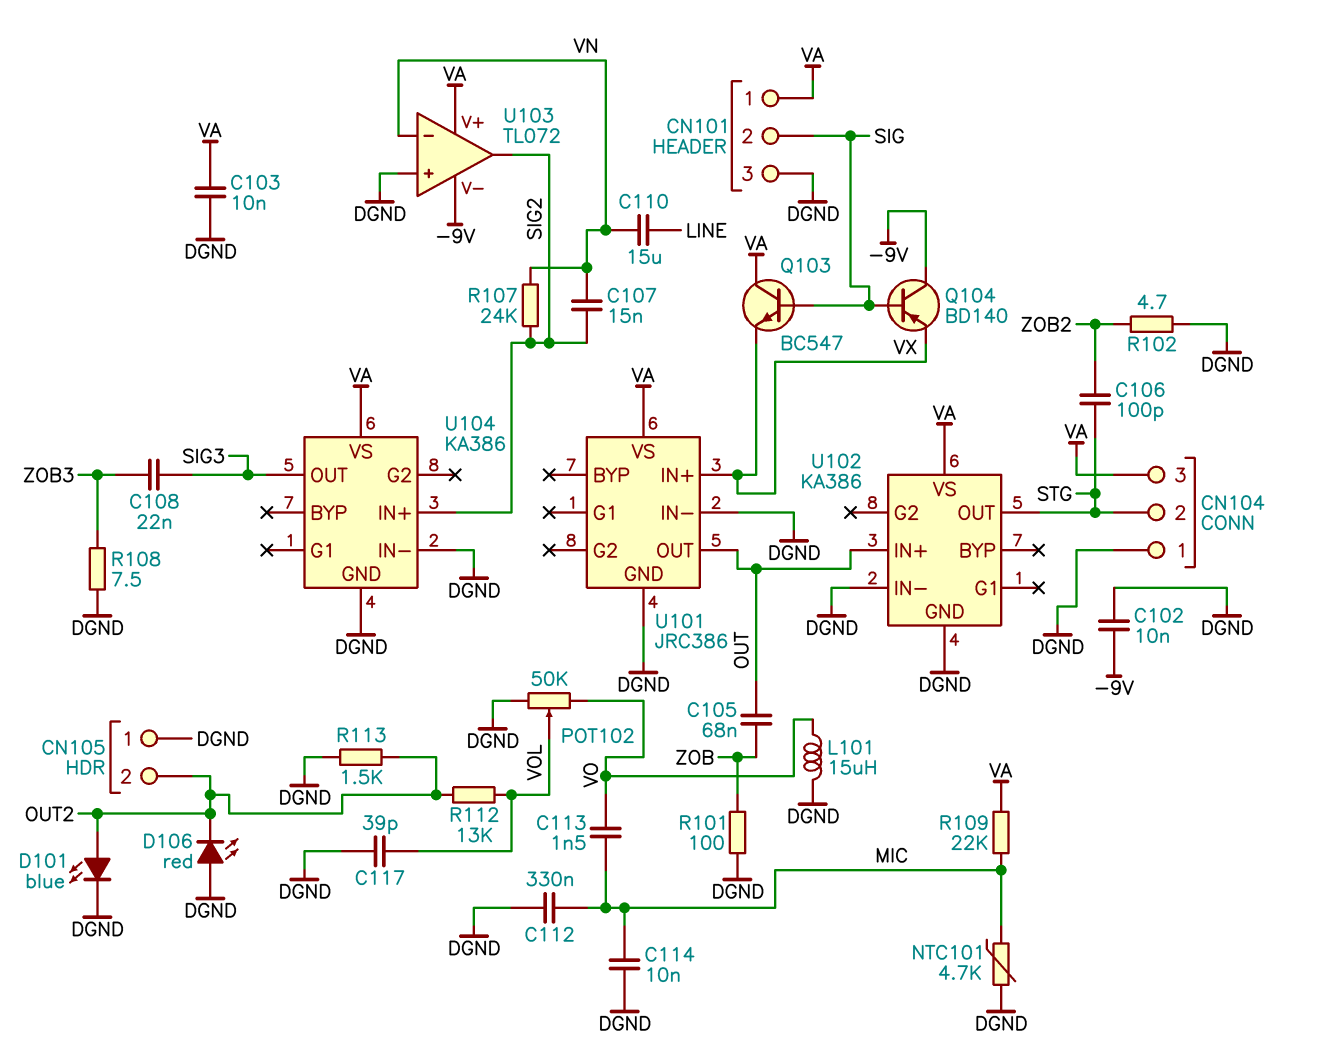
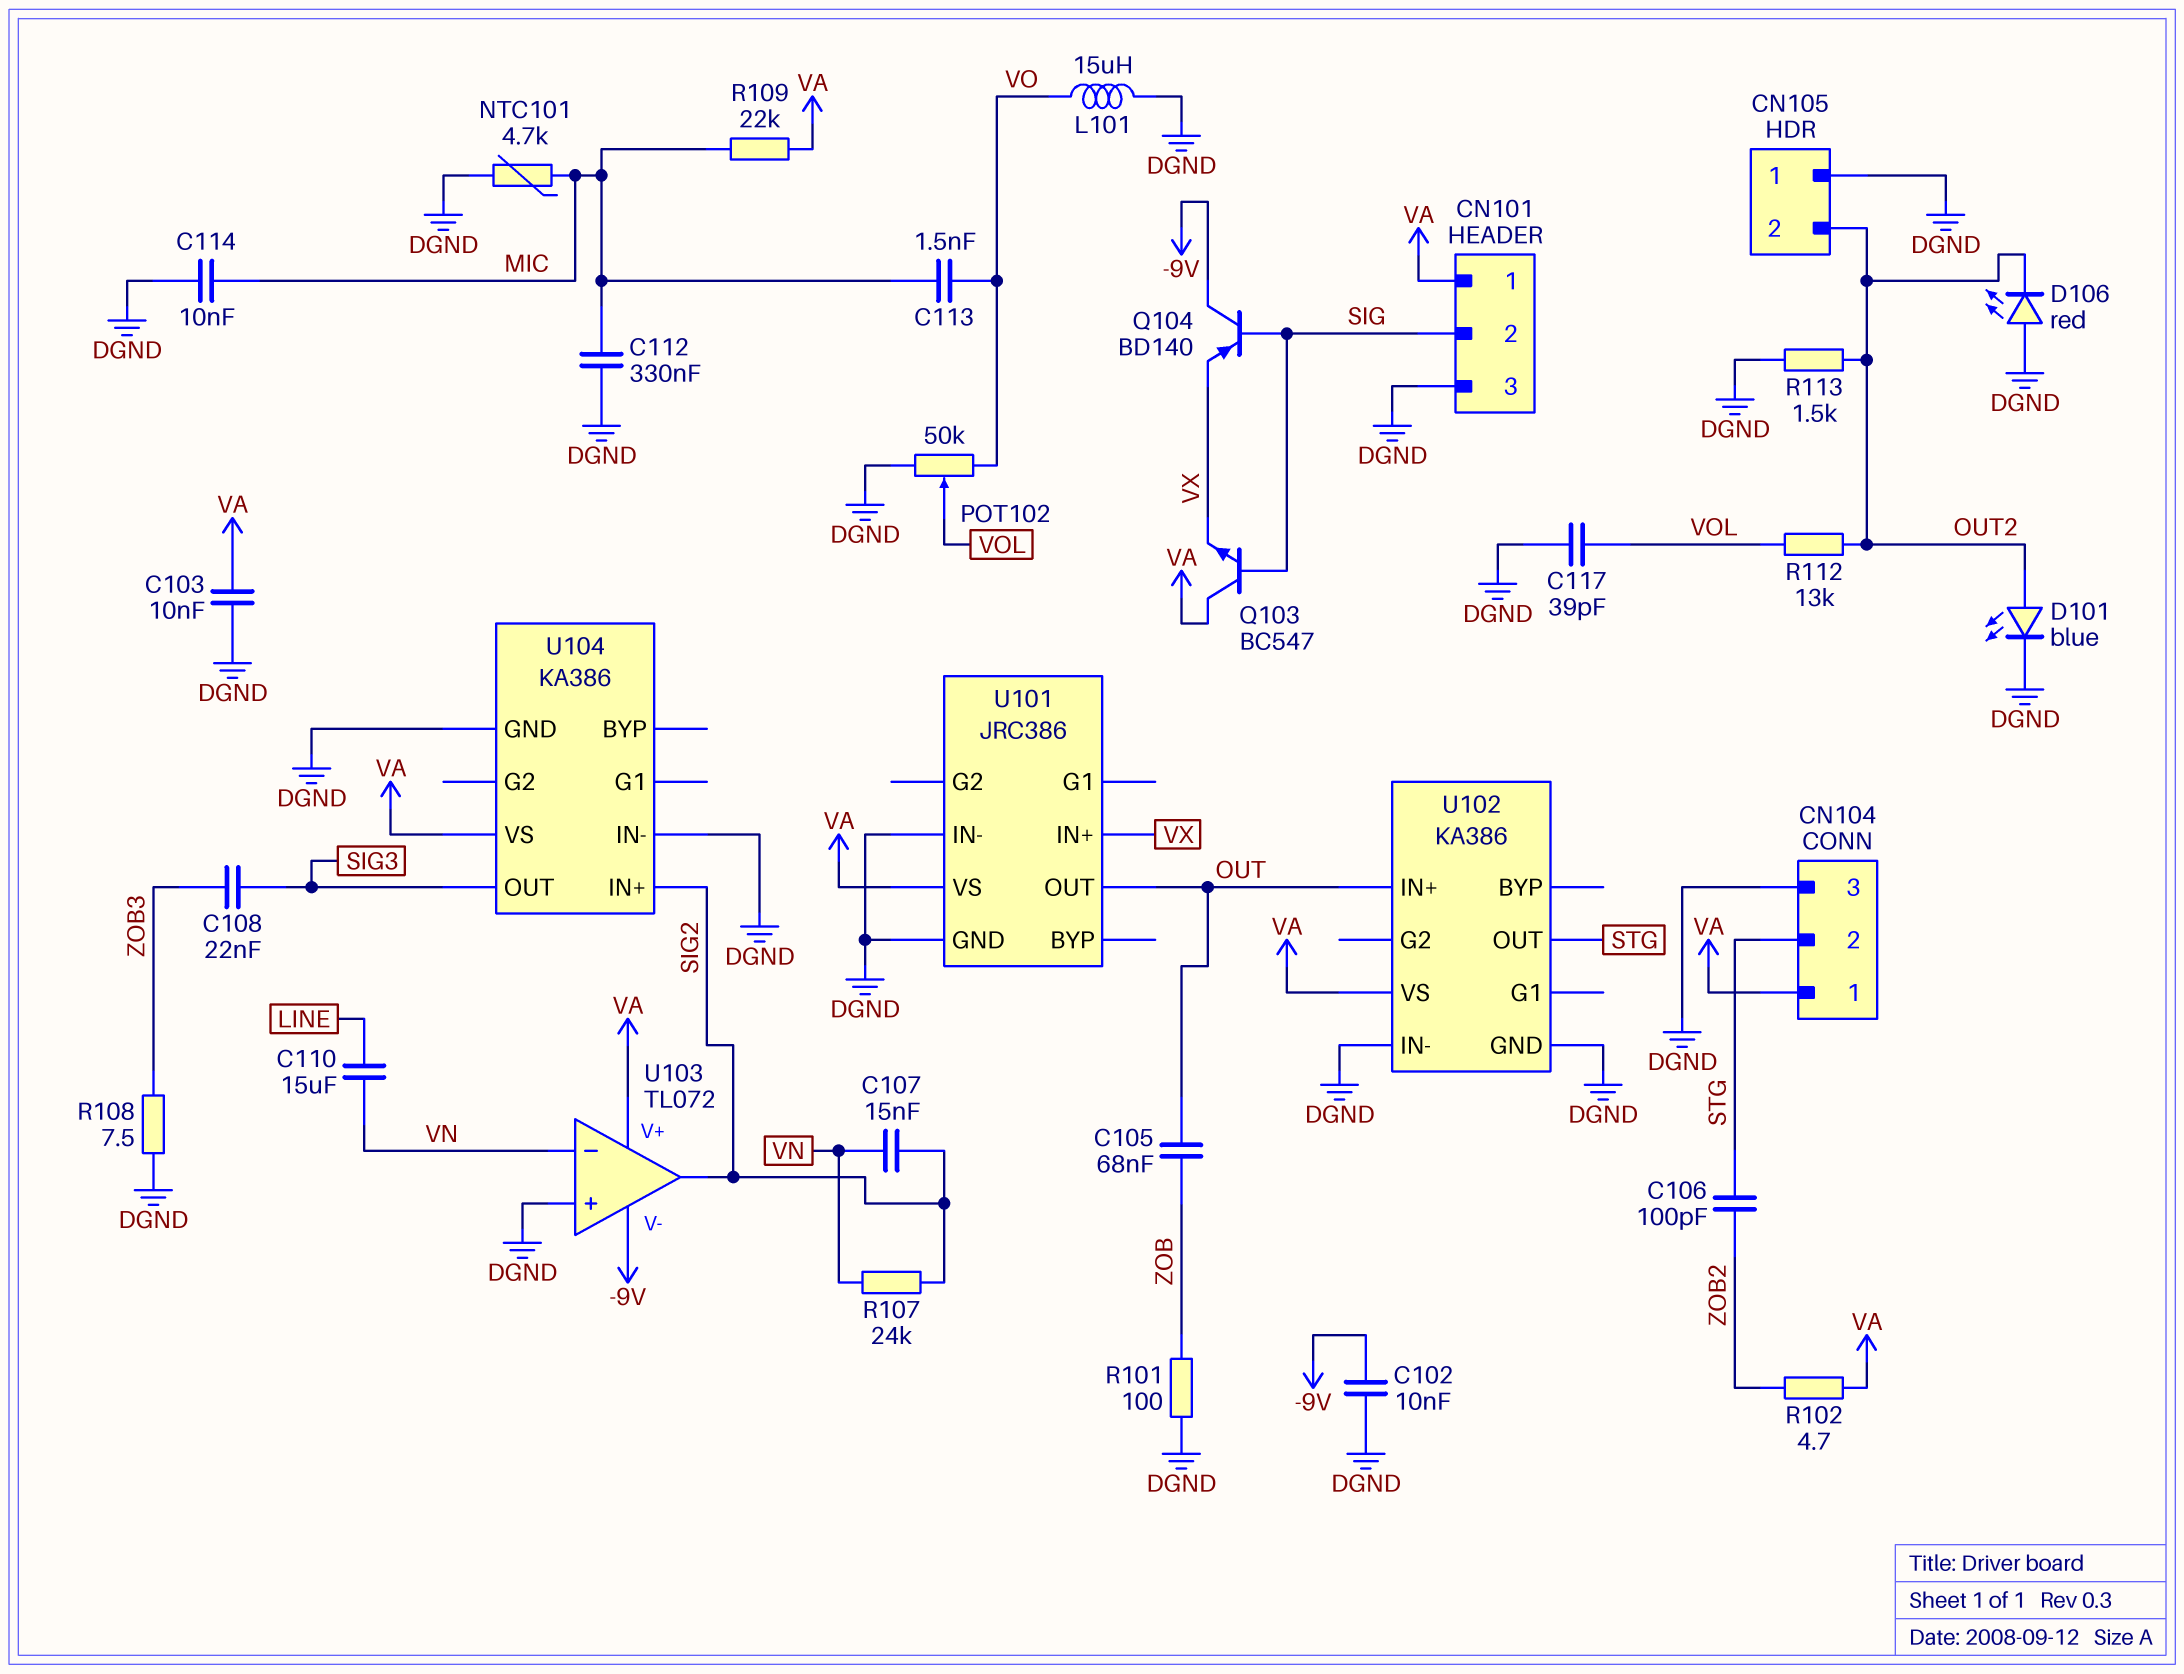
CN104 pin 1: DGND -> VA
CN104 pin 3: VA -> DGND
R102: 4.7 (DGND, ZOB2) -> 4.7 (VA, ZOB2)

